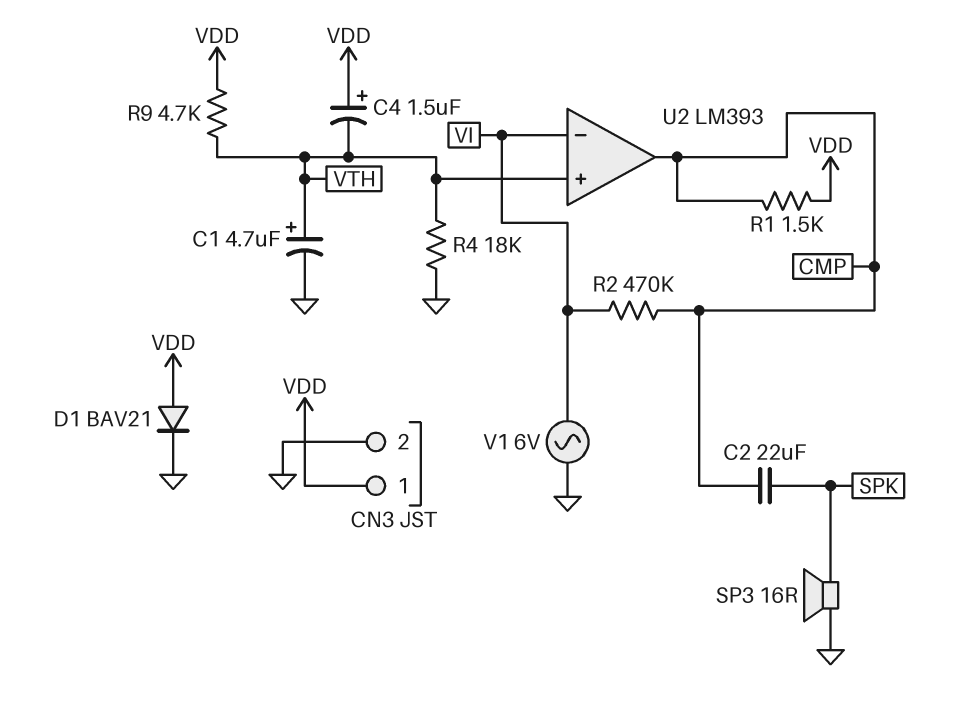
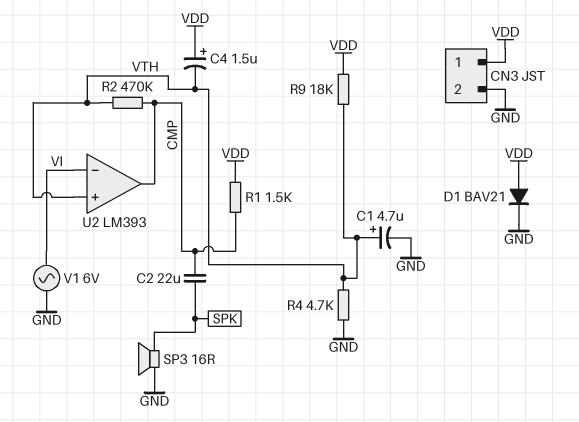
R2: 470k (CMP, VI) -> 470k (CMP, VTH)
R4: 18k (GND, VTH) -> 4.7k (GND, VTH)
R9: 4.7k (VDD, VTH) -> 18k (VDD, VTH)

